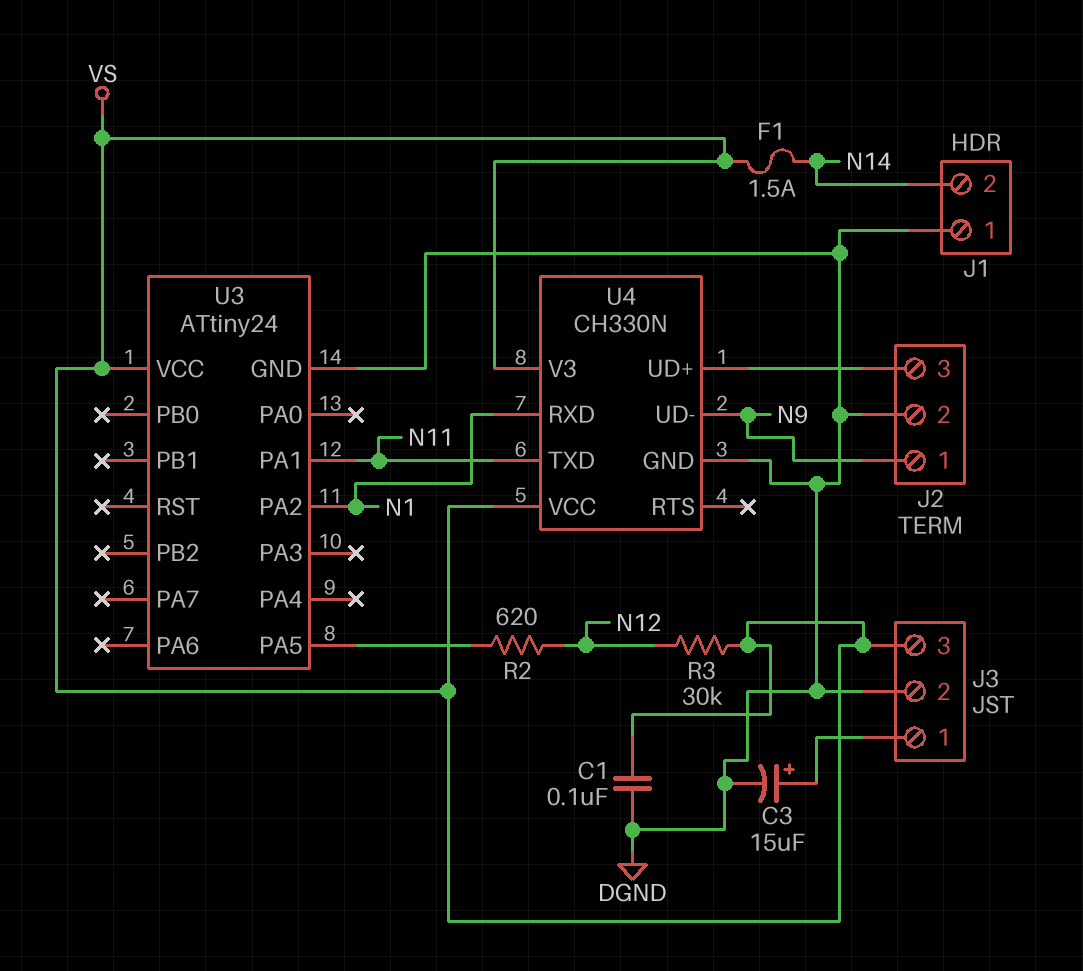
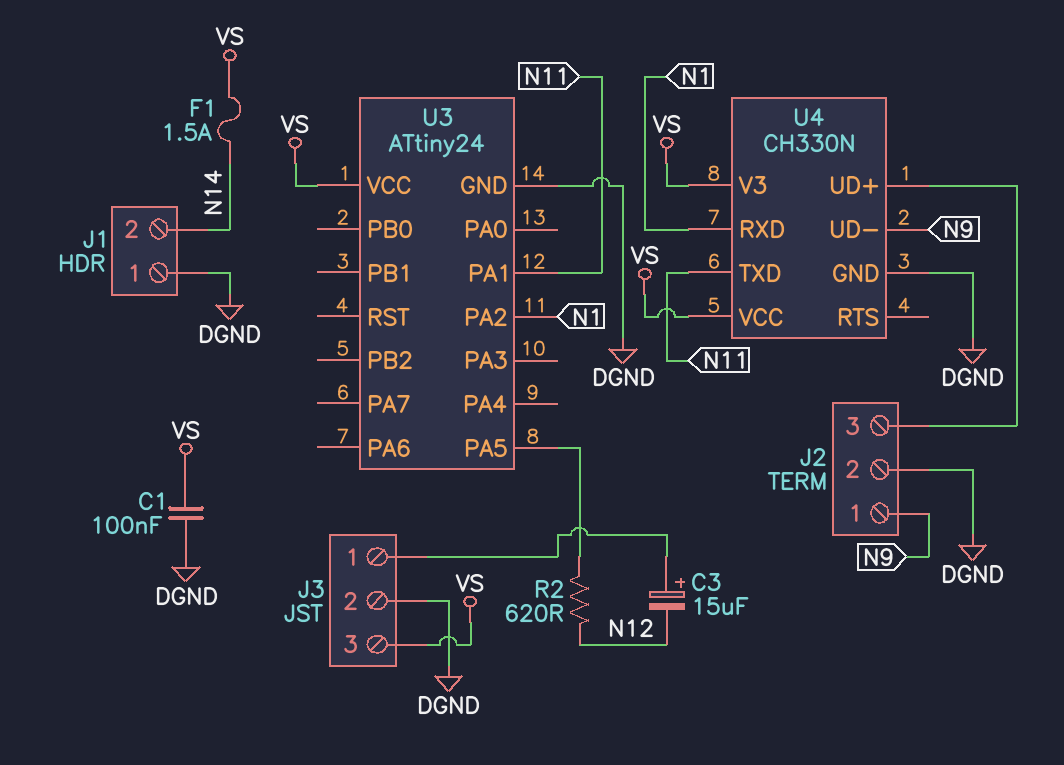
C3: 15uF (plus J3/1, minus DGND) -> 15uF (plus J3/1, minus N12)
R3: 30k (N12, VS) -> none

